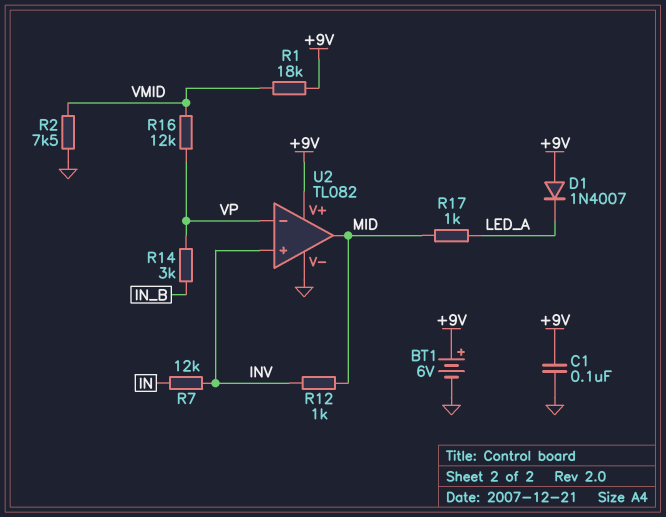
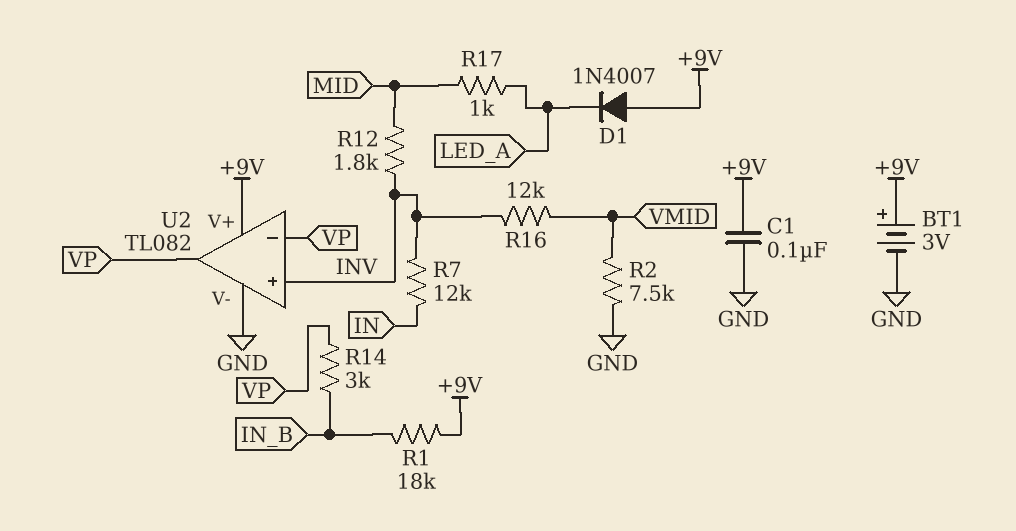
BT1: 6V (plus +9V, minus GND) -> 3V (plus +9V, minus GND)
R1: 18k (+9V, VMID) -> 18k (+9V, IN_B)
R12: 1k (INV, MID) -> 1.8k (INV, MID)
R16: 12k (VMID, VP) -> 12k (INV, VMID)
U2 pin out: MID -> VP

